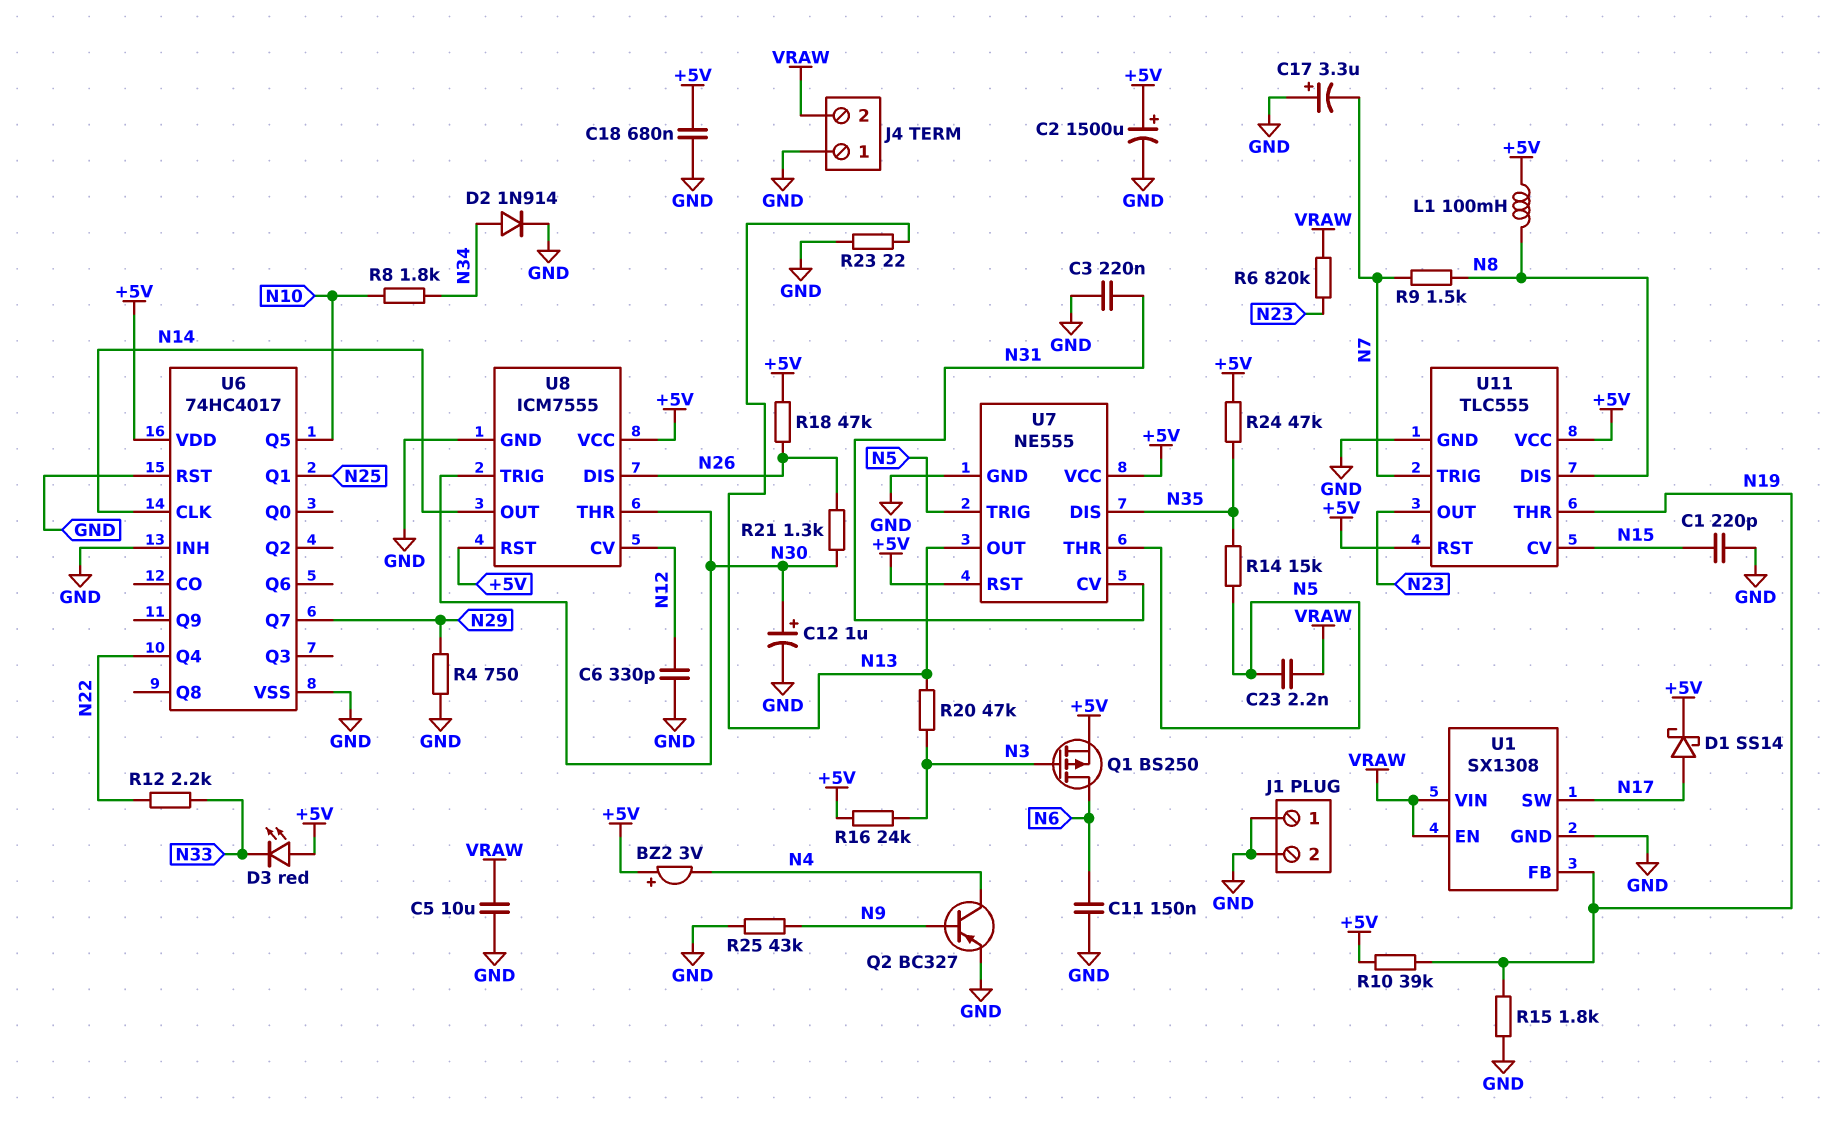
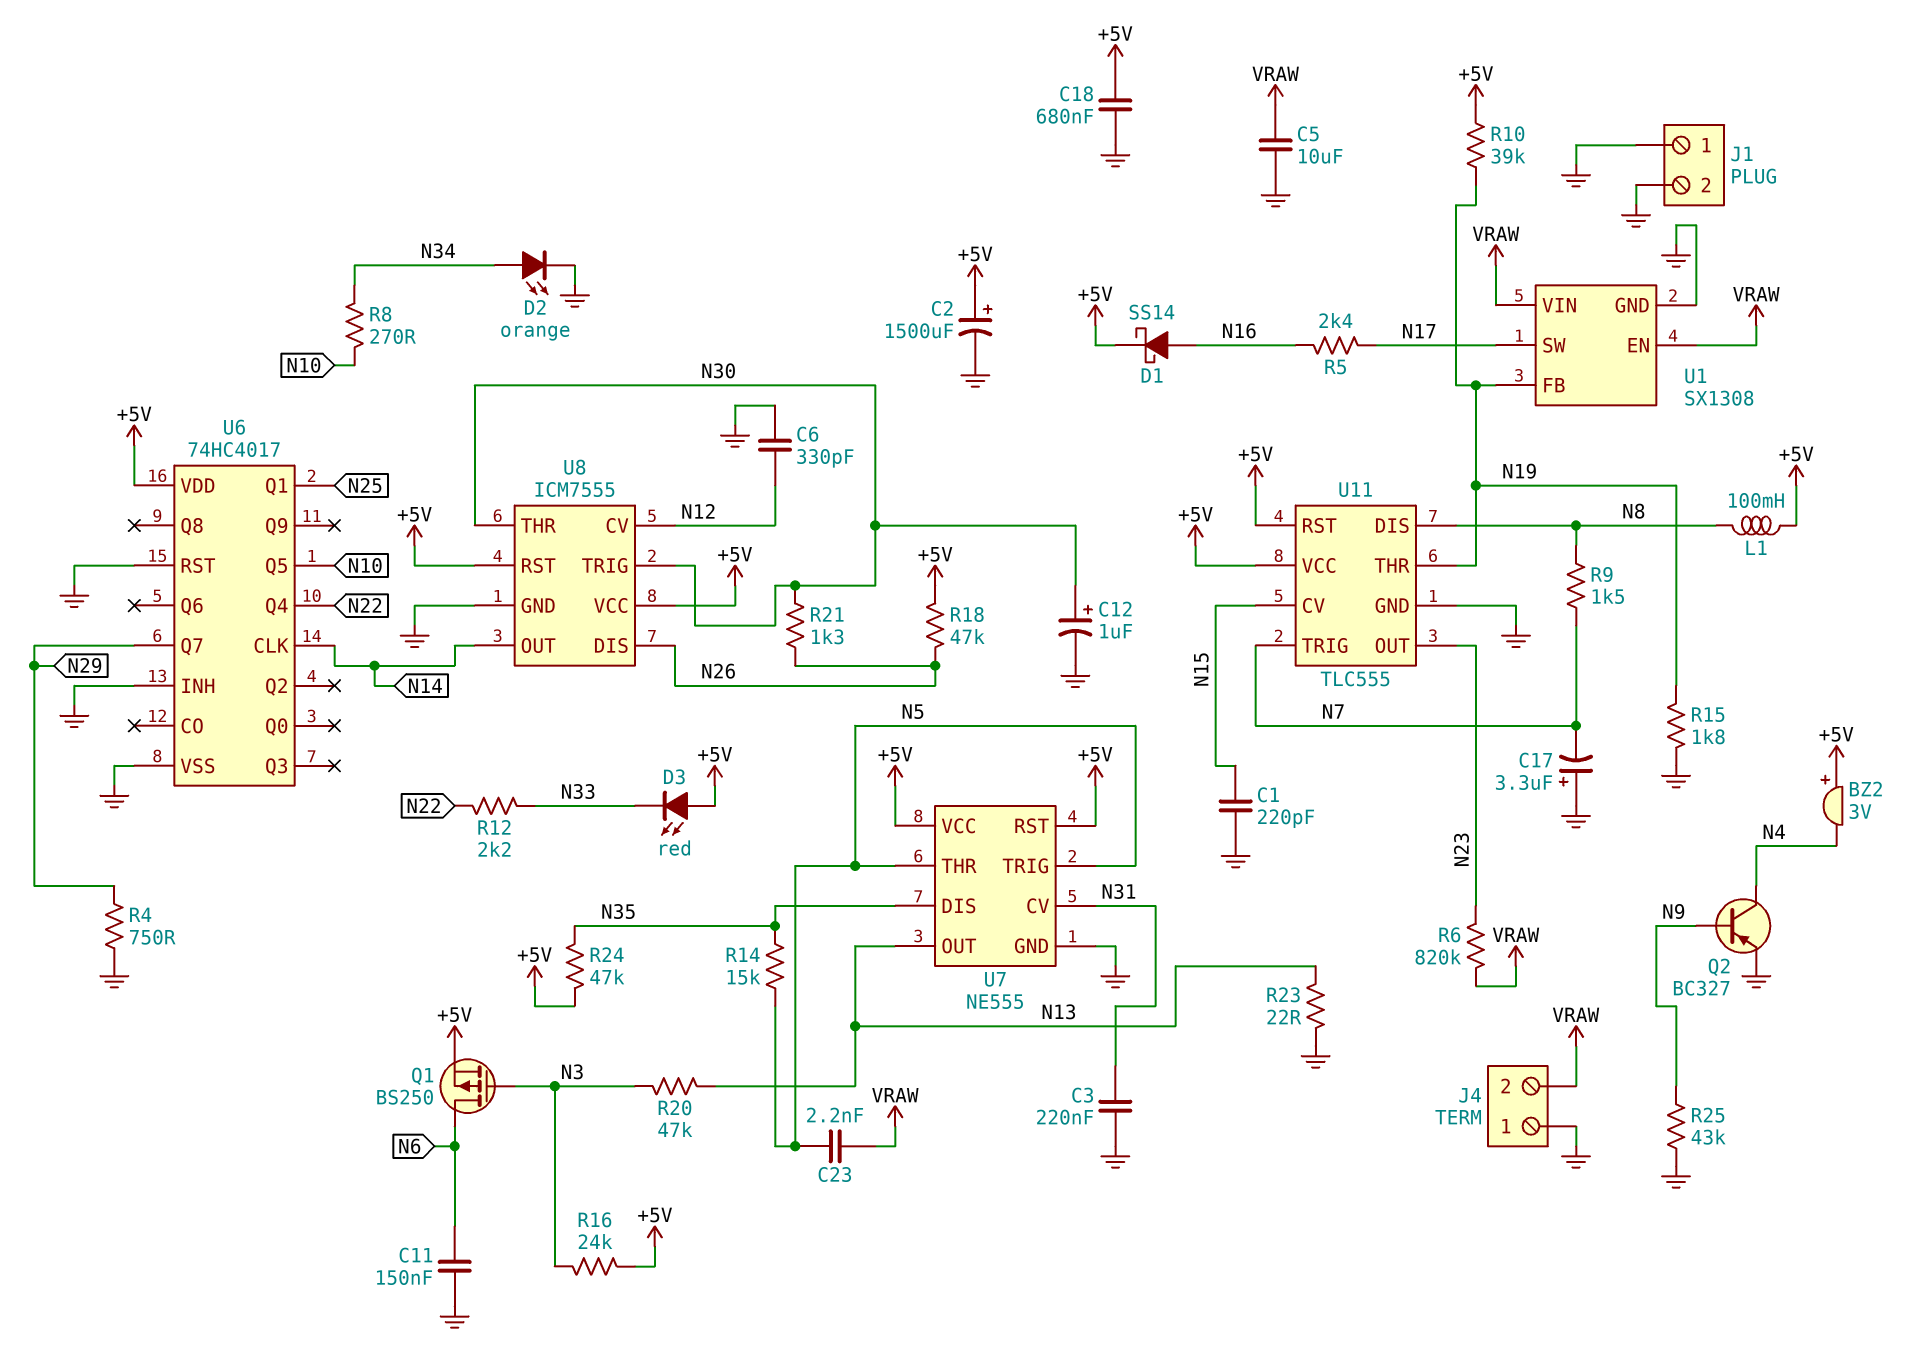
D1: schottky SS14 (A N17, K +5V) -> schottky SS14 (A N16, K +5V)
D2: diode 1N914 (A N34, K GND) -> LED orange (A N34, K GND)
R5: none -> 2.4k (N16, N17)
R8: 1.8k (N10, N34) -> 270 (N10, N34)

